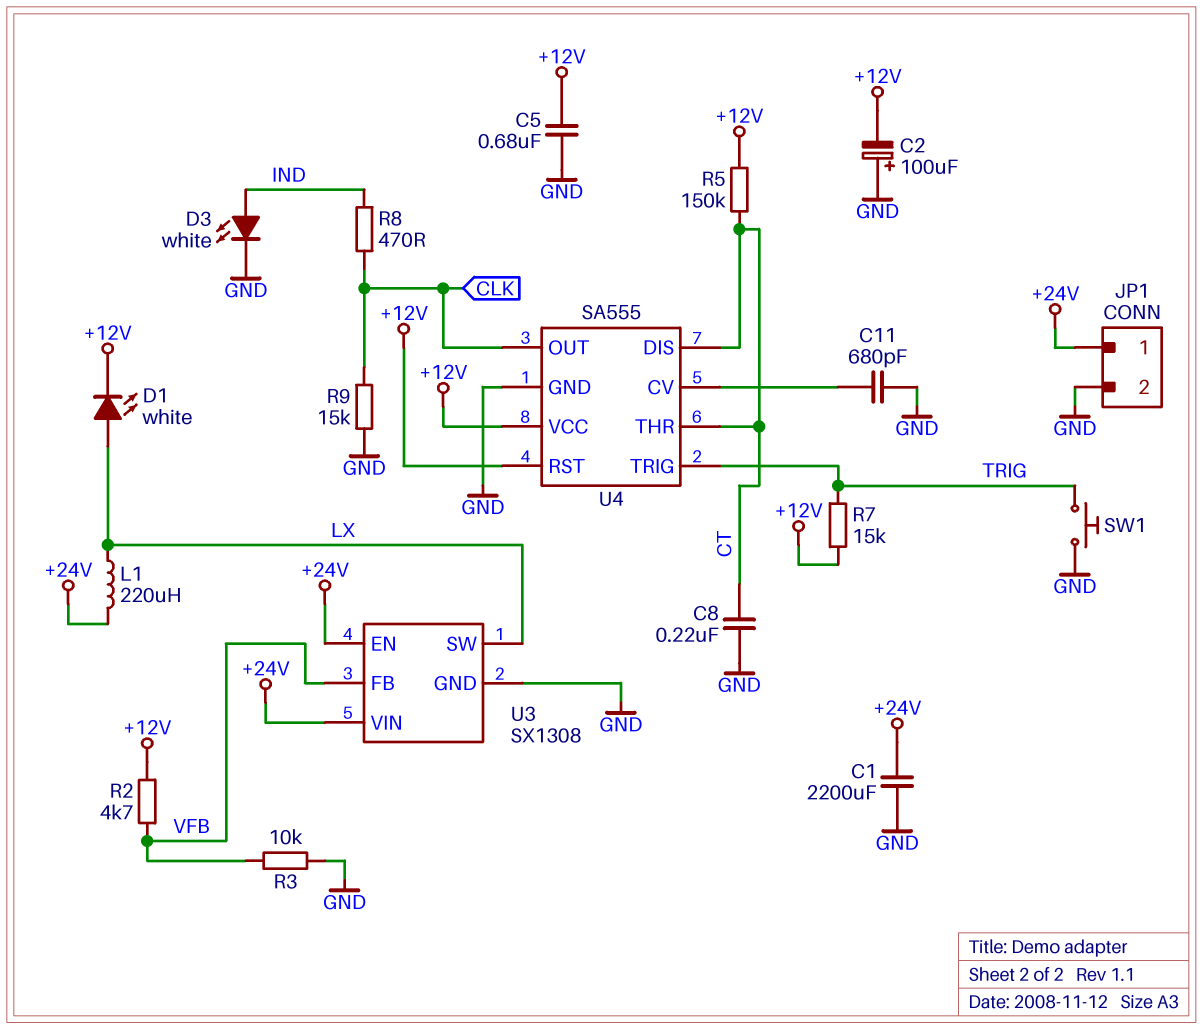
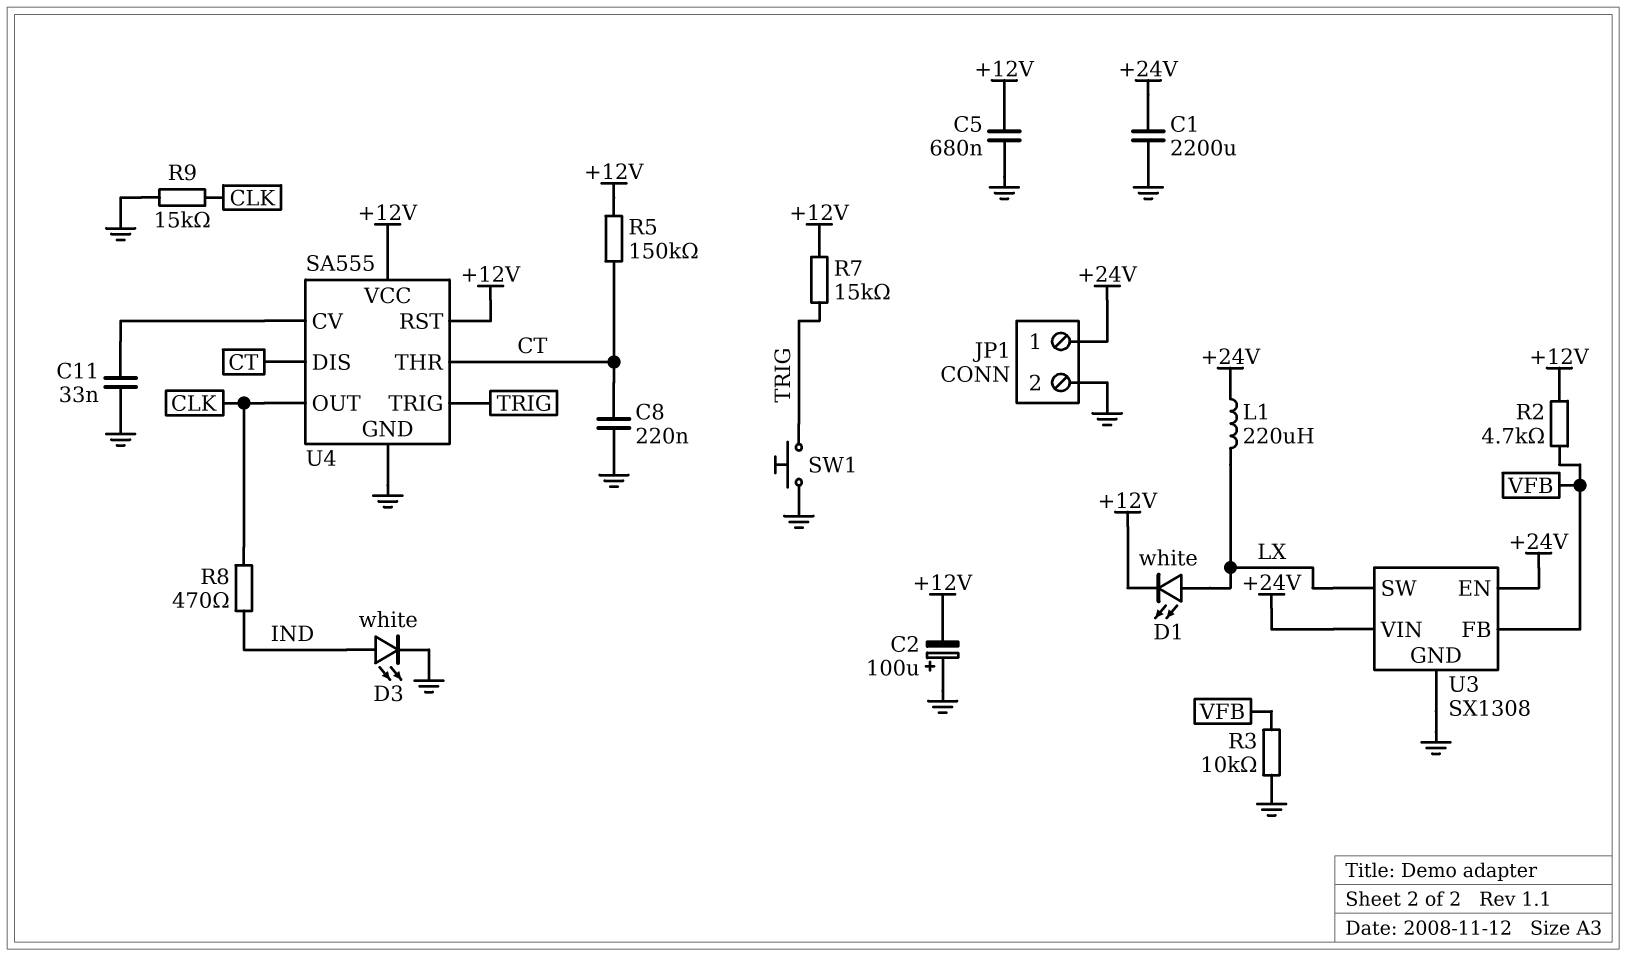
C11: 680pF (GND, U4/CV) -> 33nF (GND, U4/CV)

